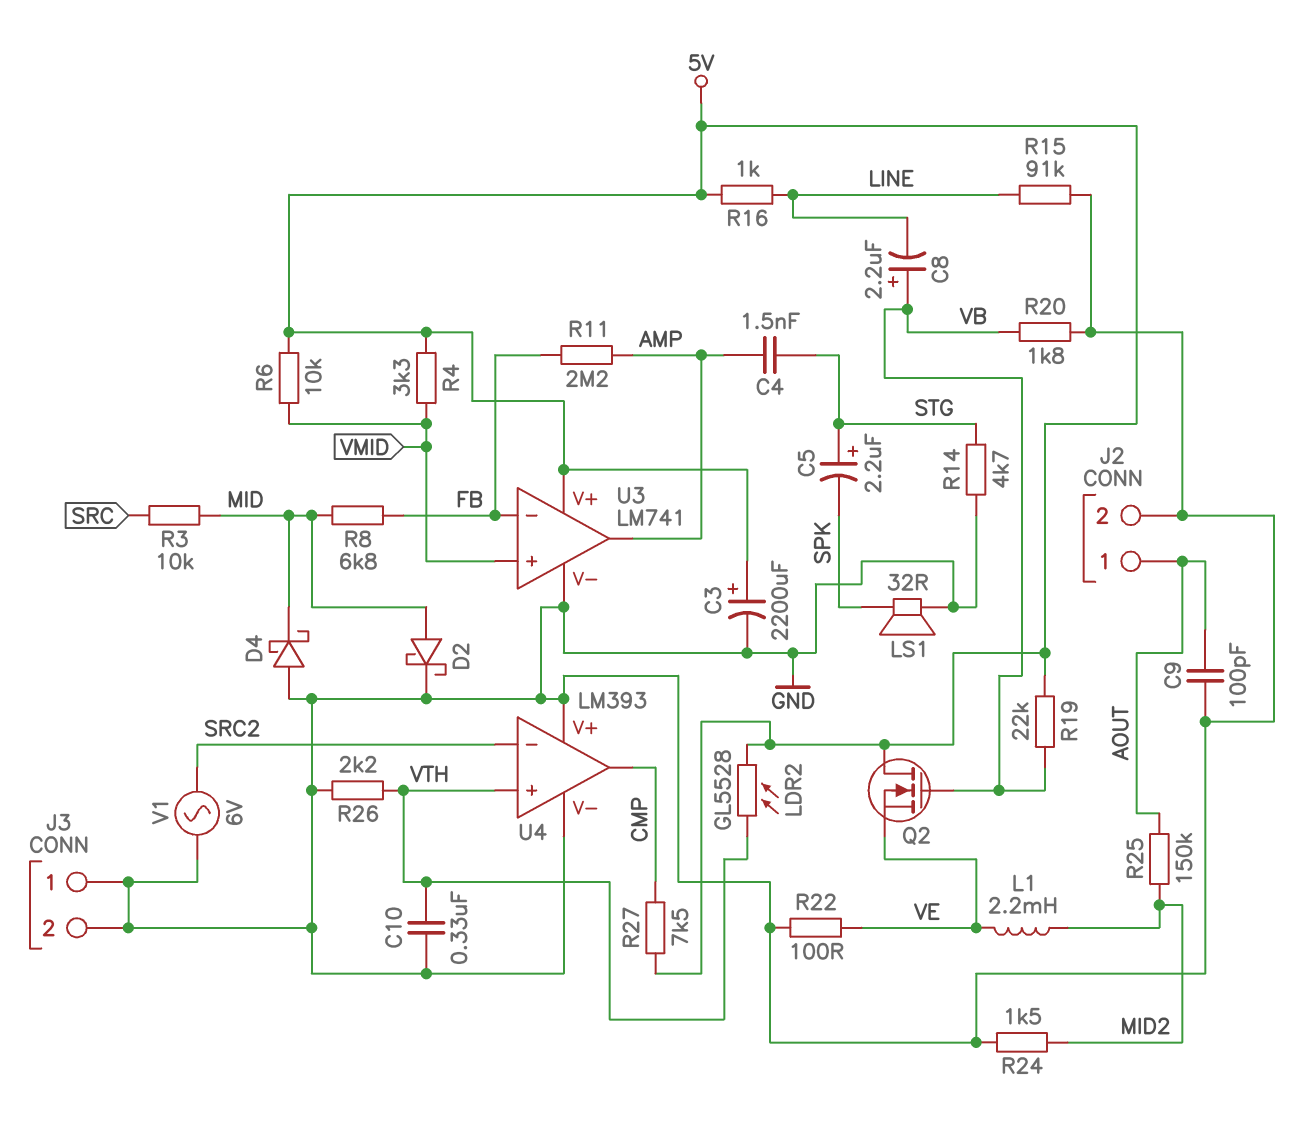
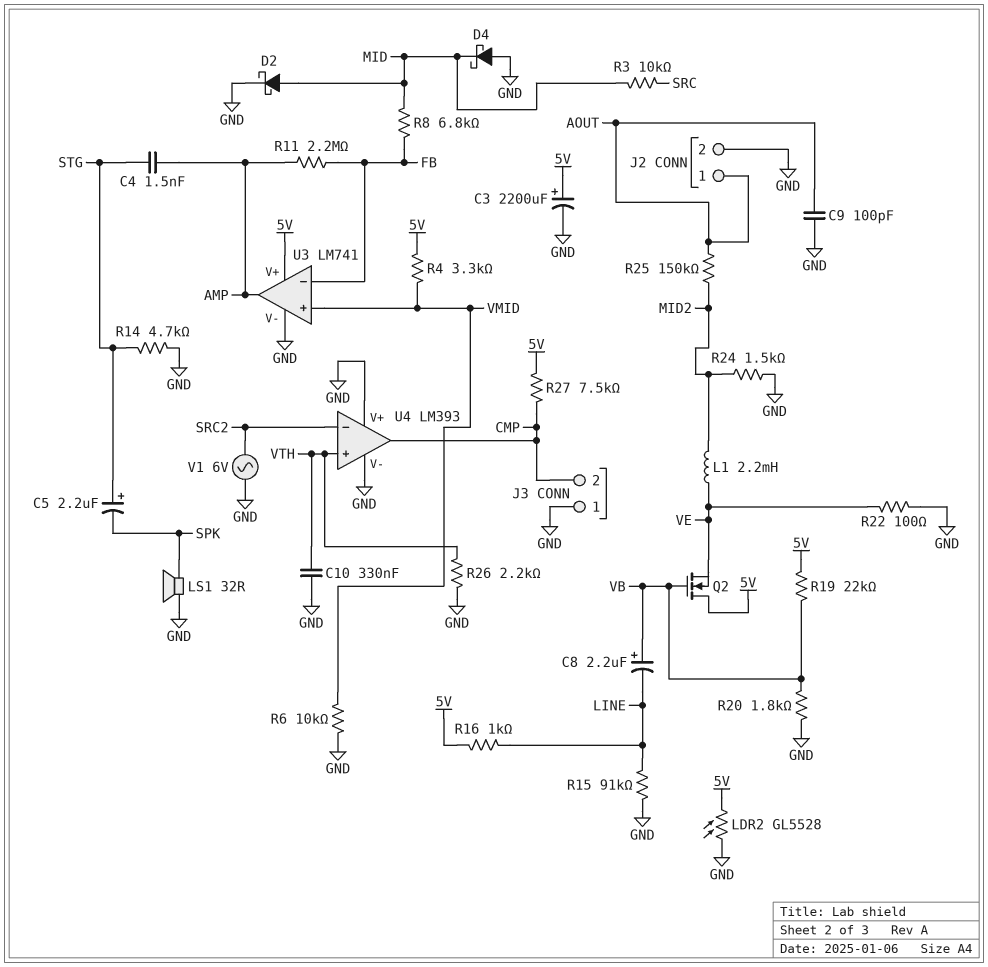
J3 pin 2: GND -> CMP
LDR2: GL5528 (5V, VTH) -> GL5528 (5V, GND)
R6: 10k (5V, VMID) -> 10k (GND, VMID)

